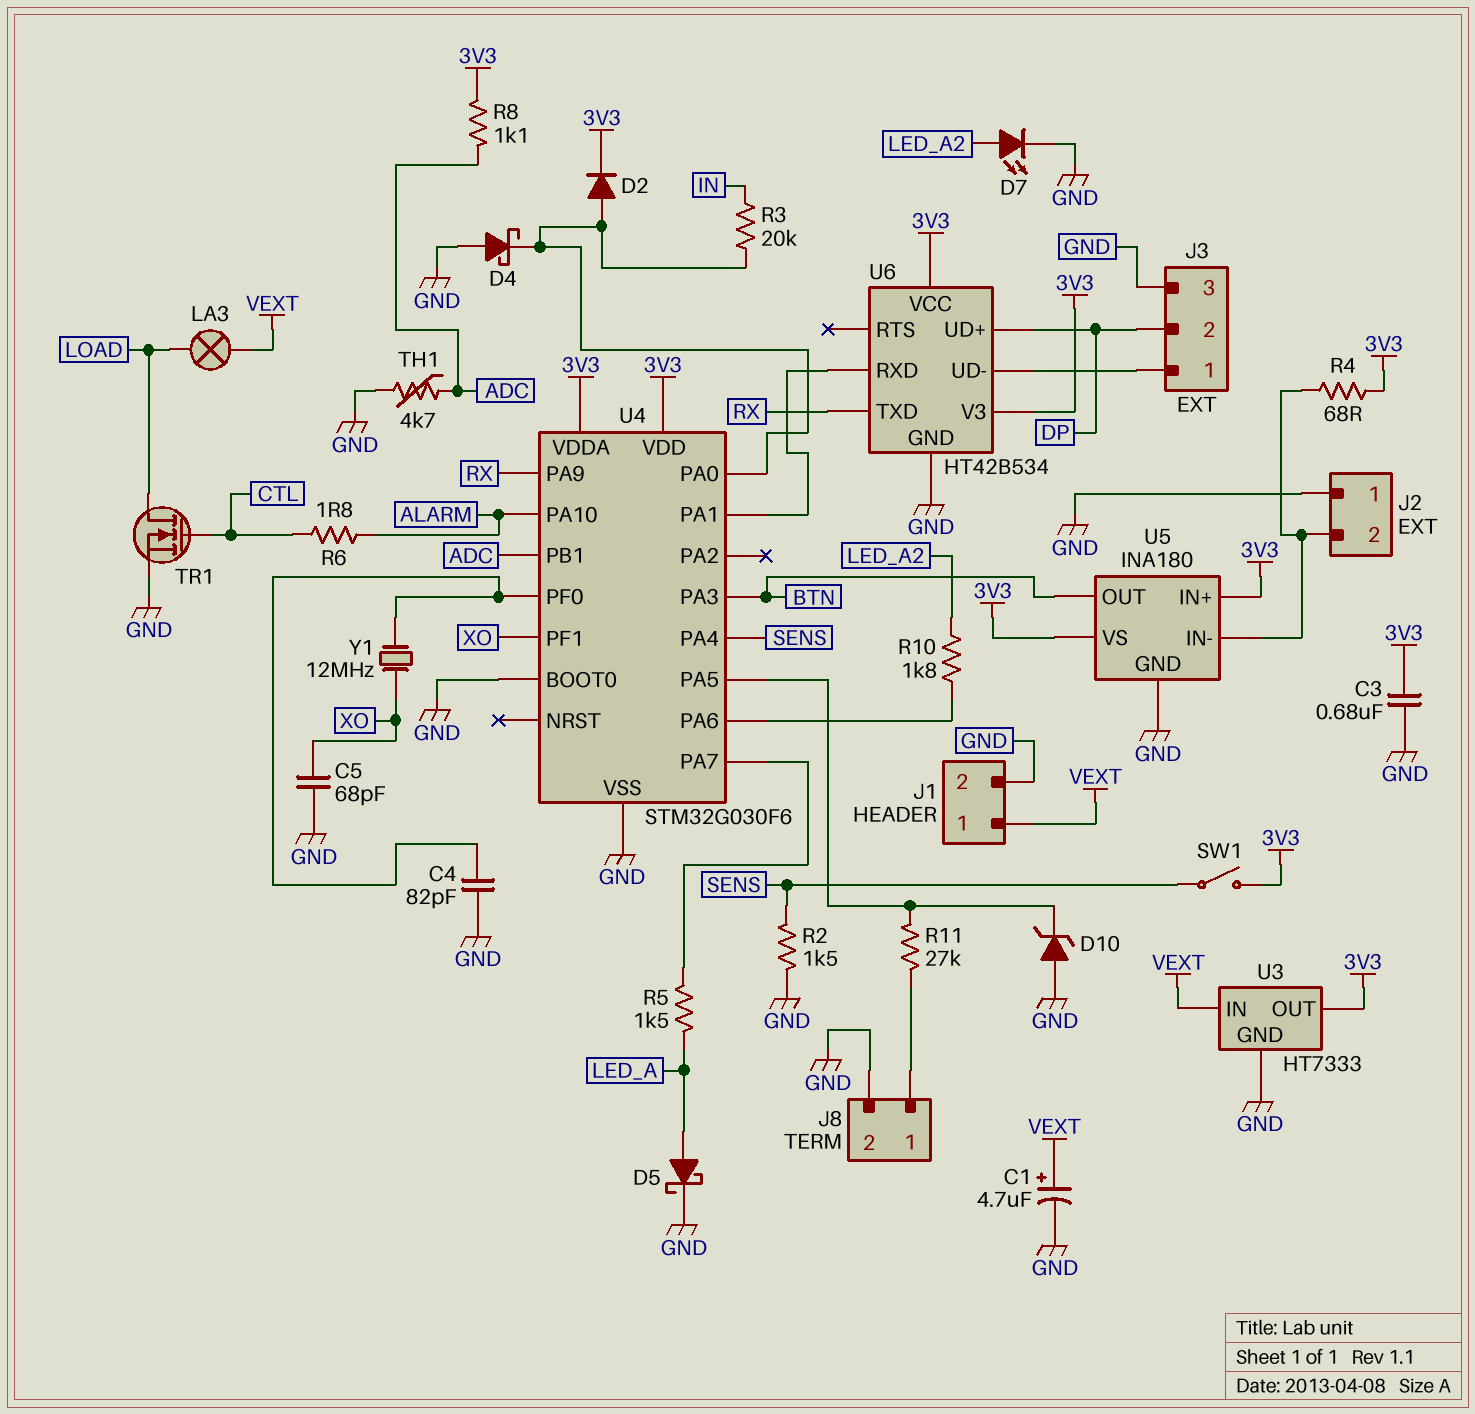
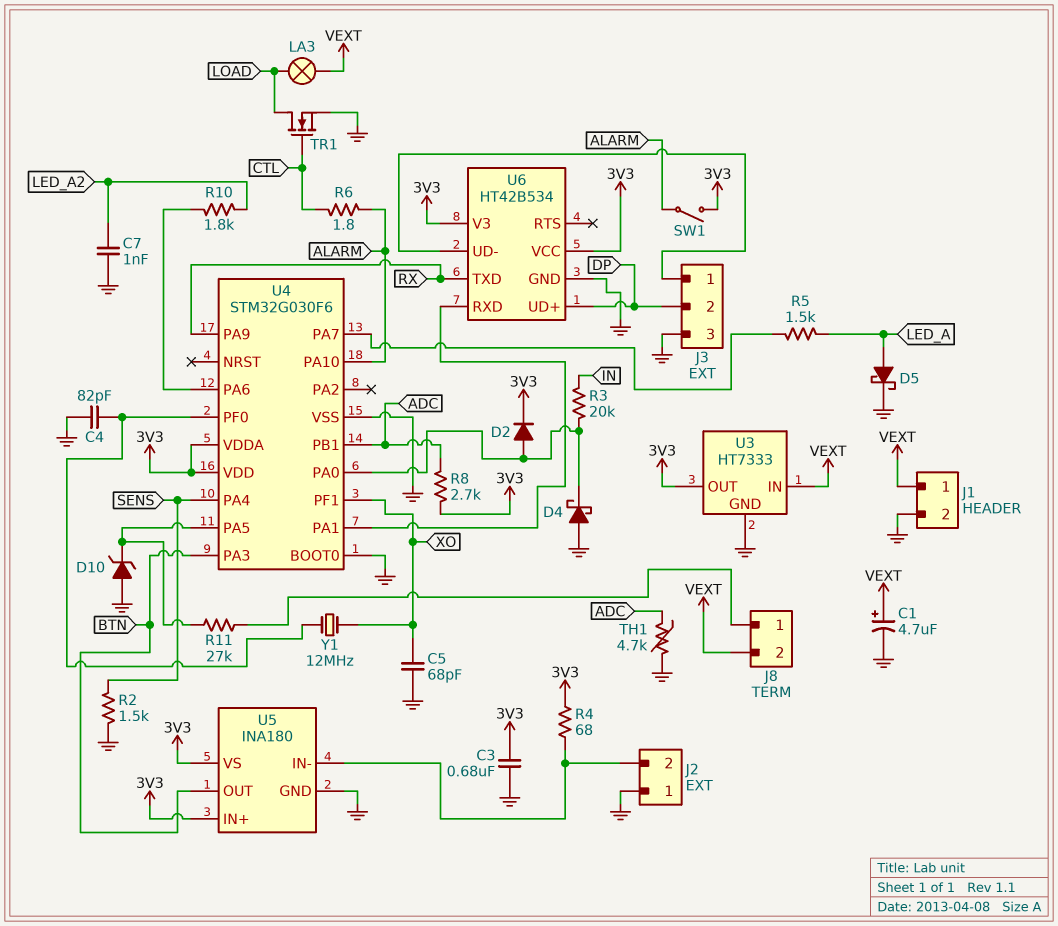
C7: none -> 1nF (GND, LED_A2)
D7: LED (A LED_A2, K GND) -> none
J8 pin 2: GND -> VEXT
R8: 1.1k (3V3, ADC) -> 2.7k (3V3, ADC)
SW1: switch (3V3, SENS) -> switch (3V3, ALARM)

